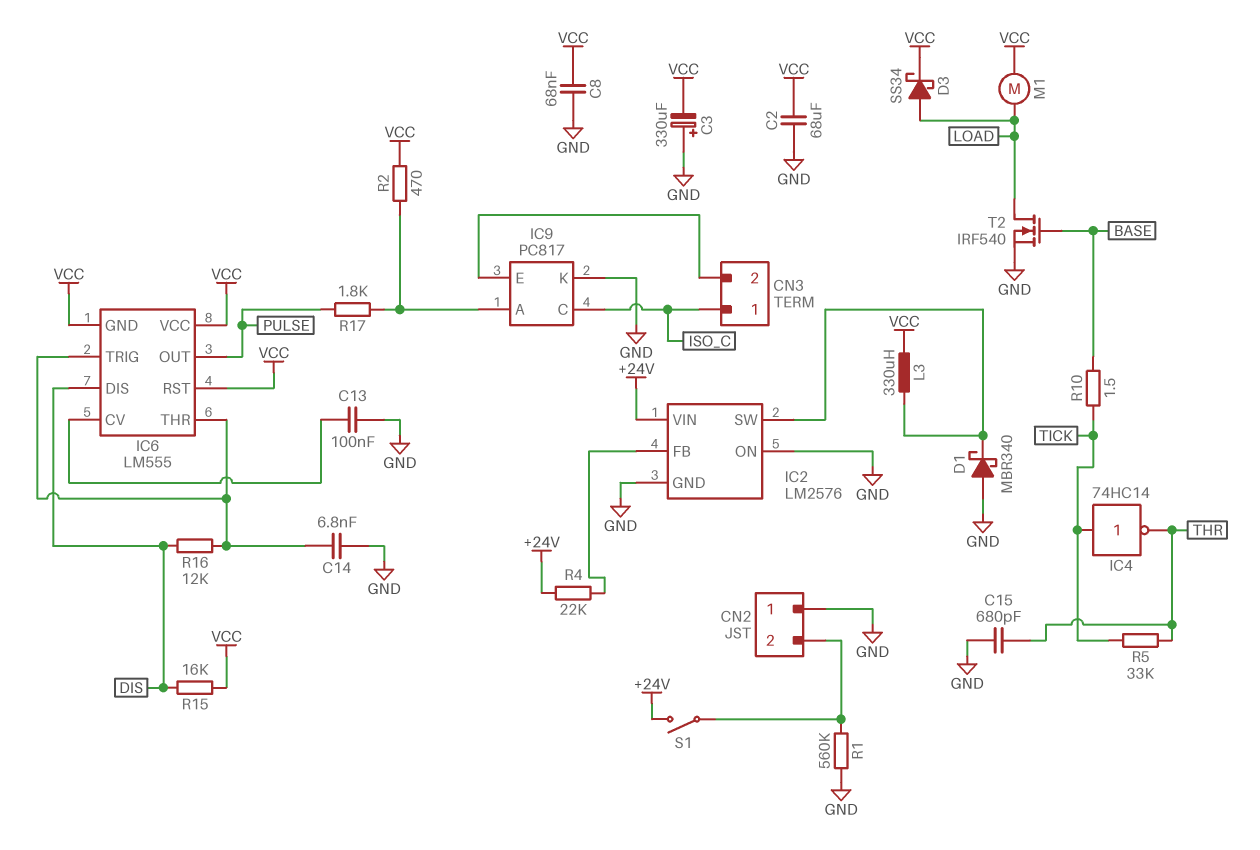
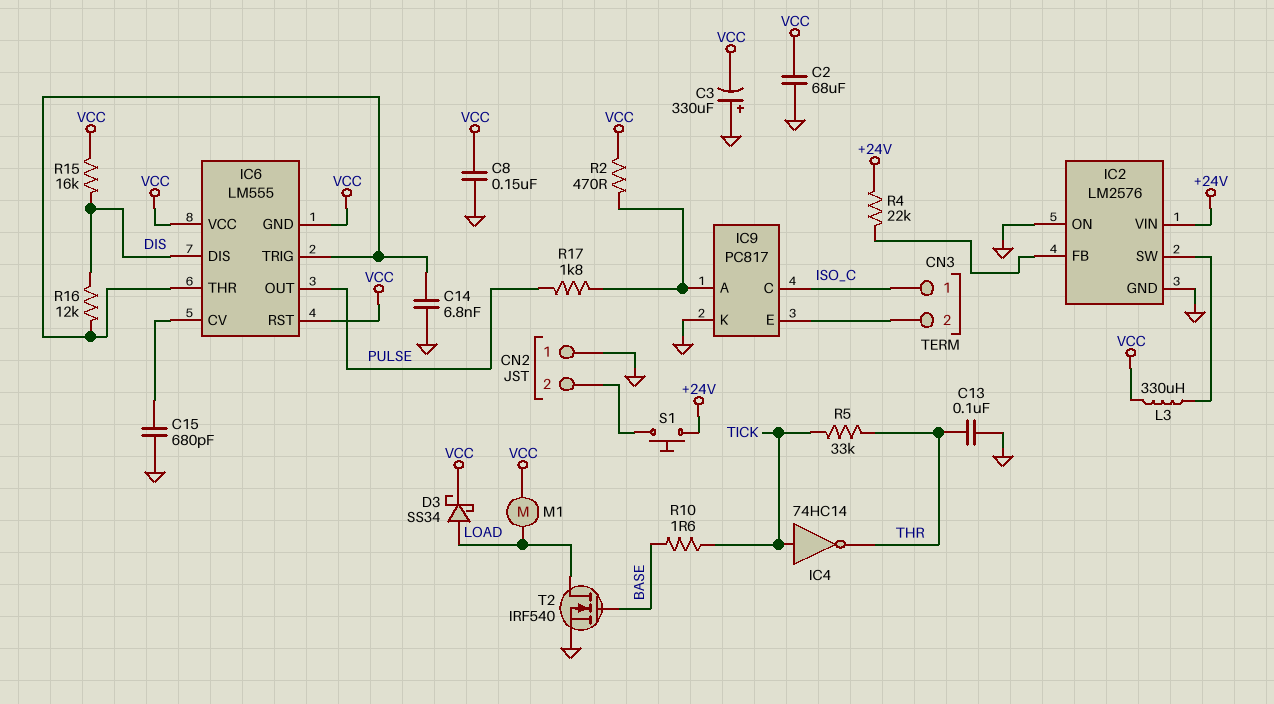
C8: 68nF (GND, VCC) -> 150nF (GND, VCC)
C13: 100nF (GND, IC6/CV) -> 100nF (GND, THR)
C15: 680pF (GND, THR) -> 680pF (GND, IC6/CV)
D1: schottky MBR340 (A GND, K IC2/SW) -> none
R1: 560k (CN2/2, GND) -> none
R10: 1.5 (BASE, TICK) -> 1.6 (BASE, TICK)
S1: switch (+24V, CN2/2) -> button (+24V, CN2/2)

